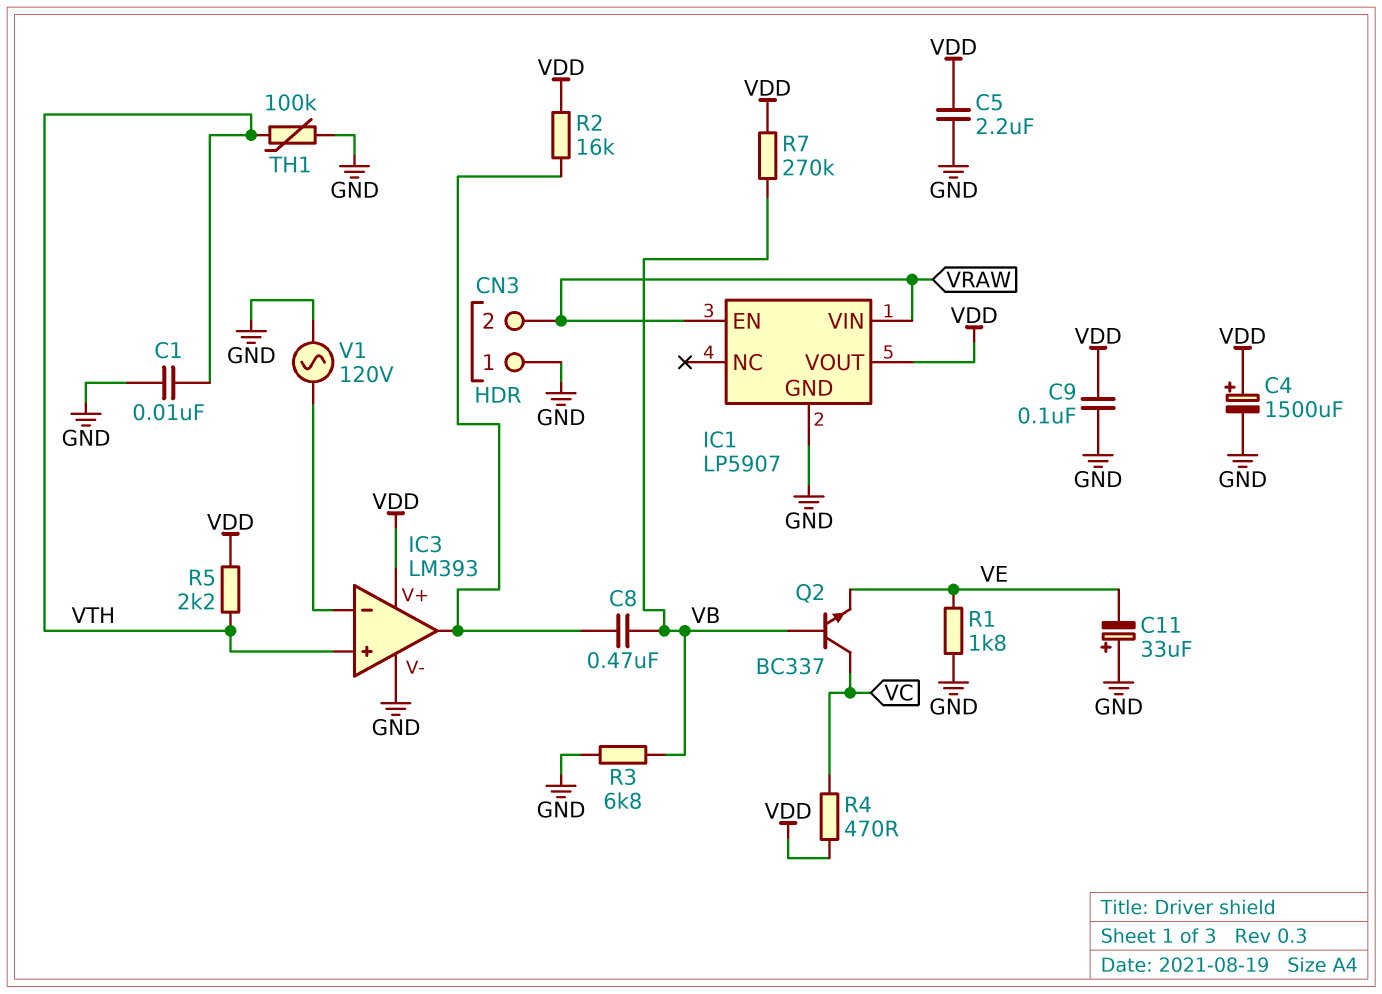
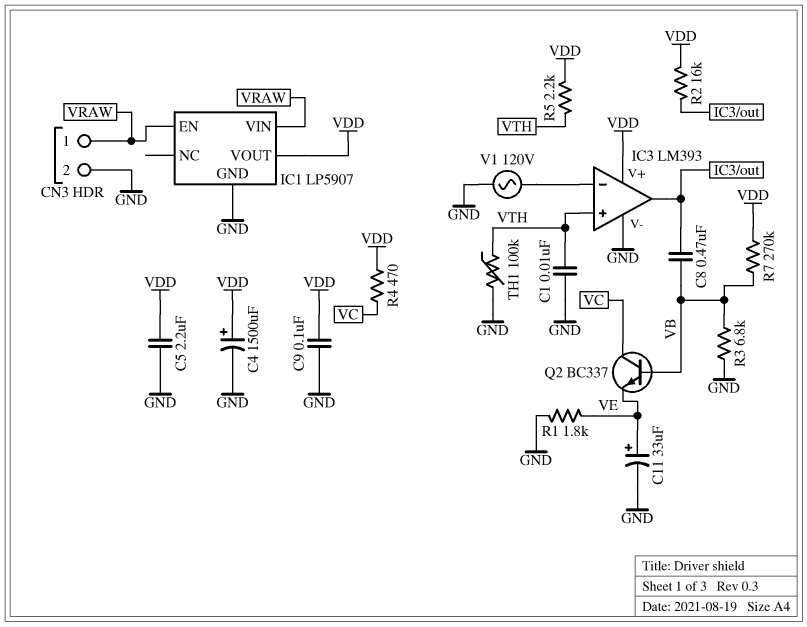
C11: 33uF (plus GND, minus VE) -> 33uF (plus VE, minus GND)
CN3 pin 1: GND -> VRAW
CN3 pin 2: VRAW -> GND

